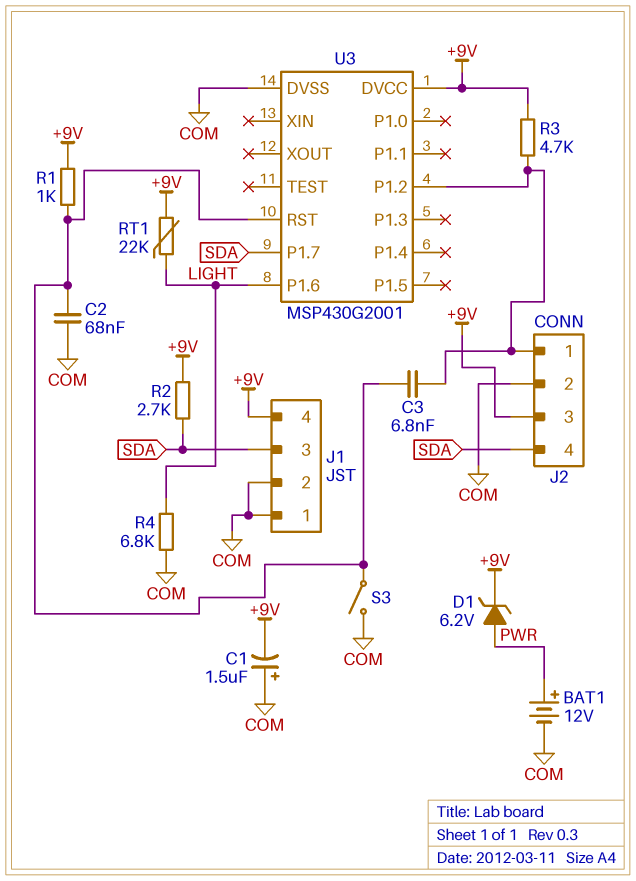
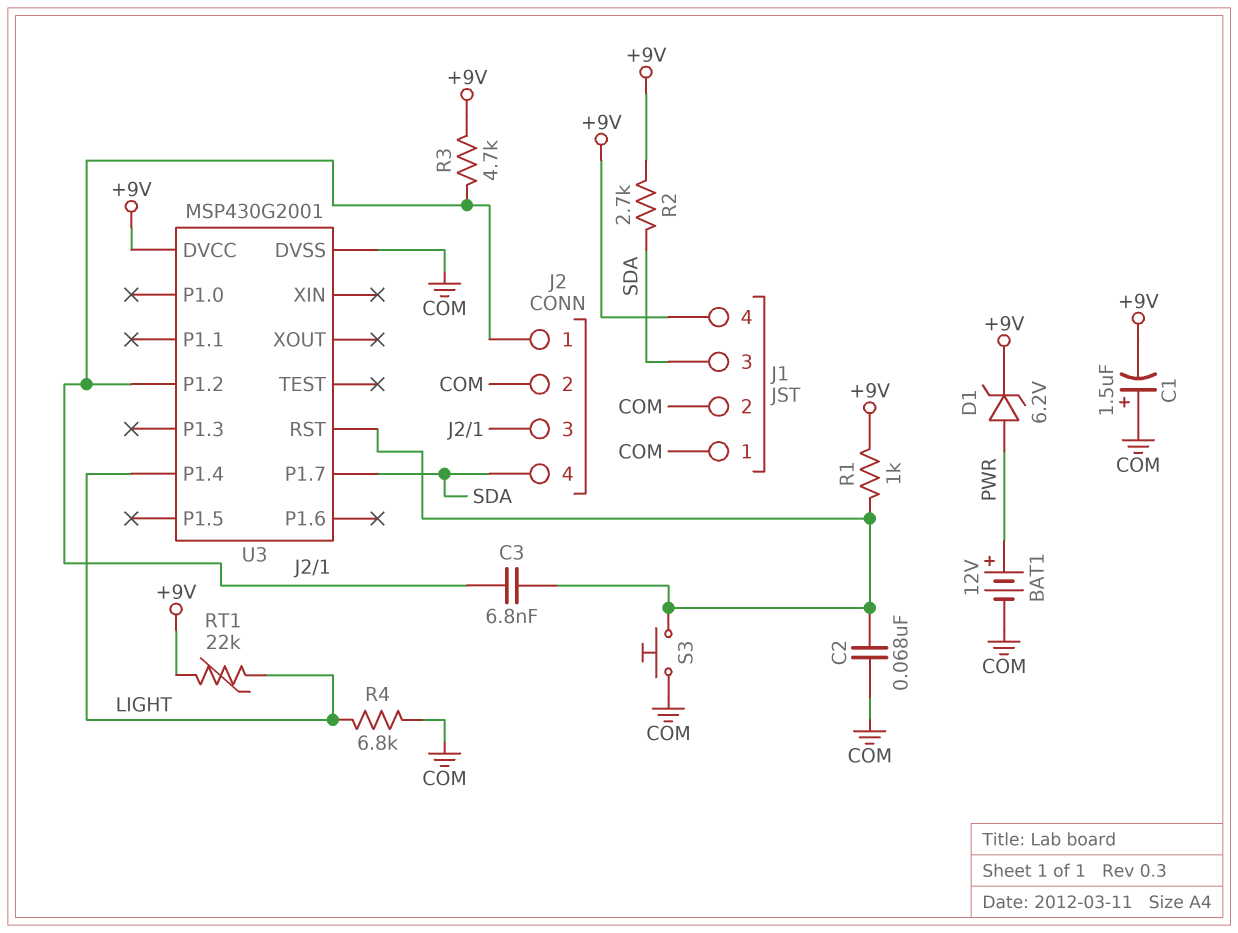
J2 pin 3: +9V -> J2/1
S3: switch (COM, U3/RST) -> button (COM, U3/RST)
U3 pin P1.4: none -> LIGHT
U3 pin P1.6: LIGHT -> none

